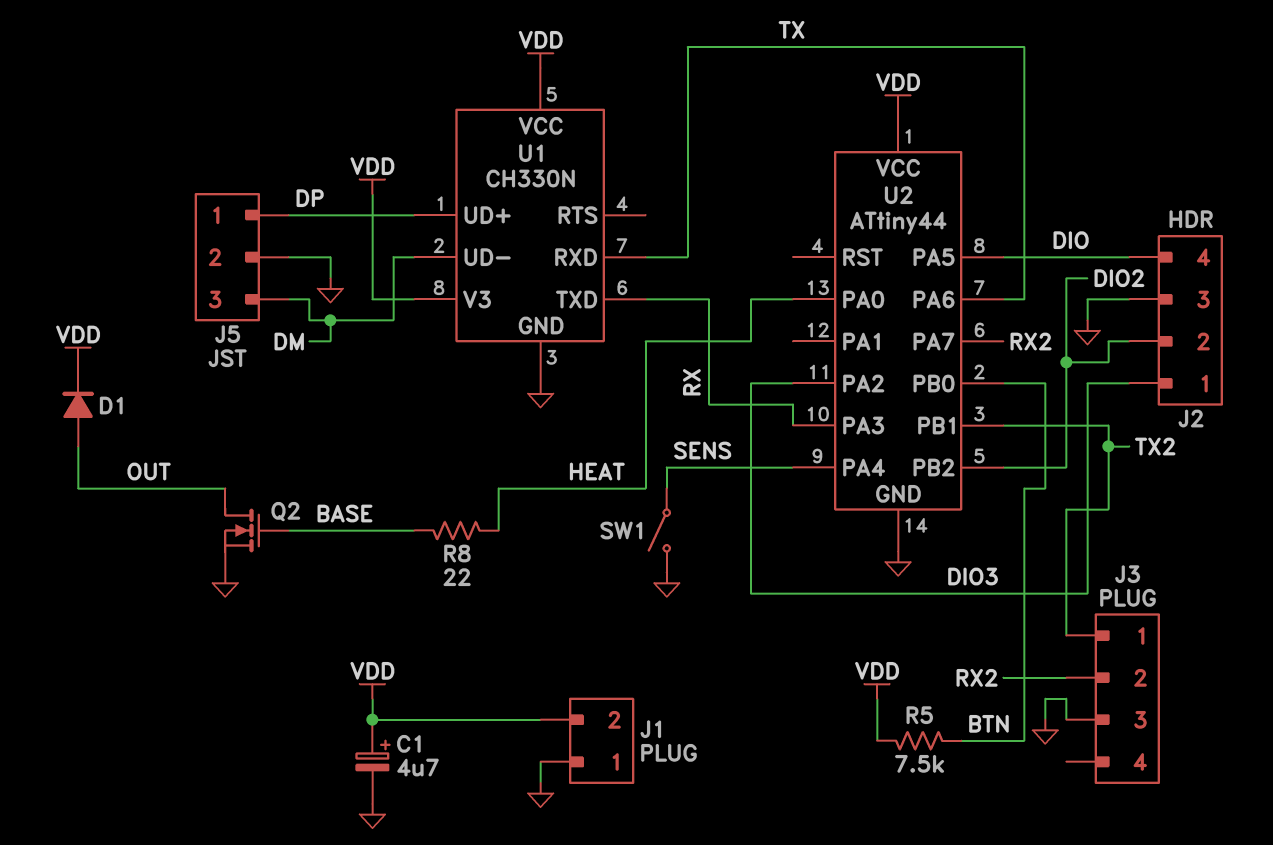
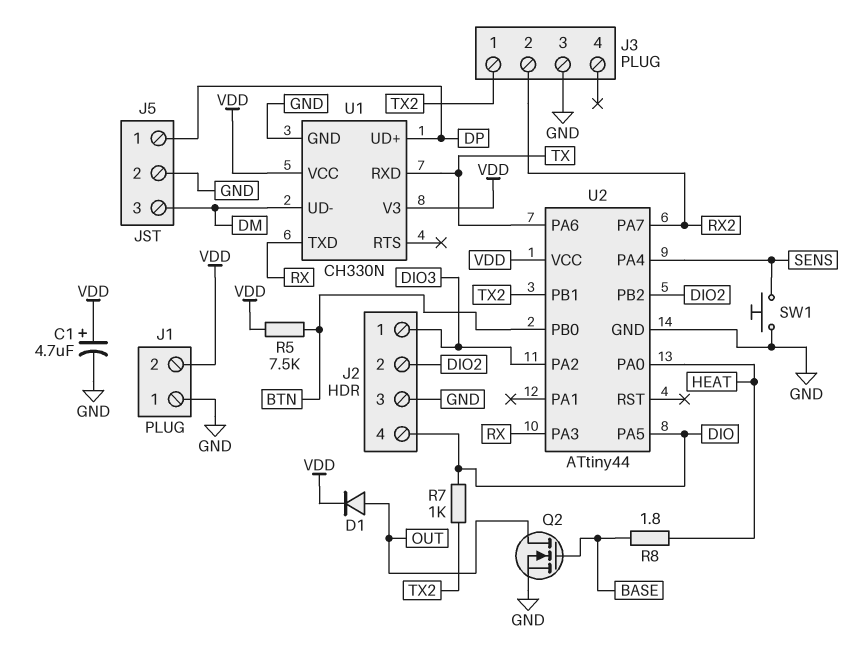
R7: none -> 1k (DIO, TX2)
R8: 22 (BASE, HEAT) -> 1.8 (BASE, HEAT)
SW1: switch (GND, SENS) -> button (GND, SENS)

